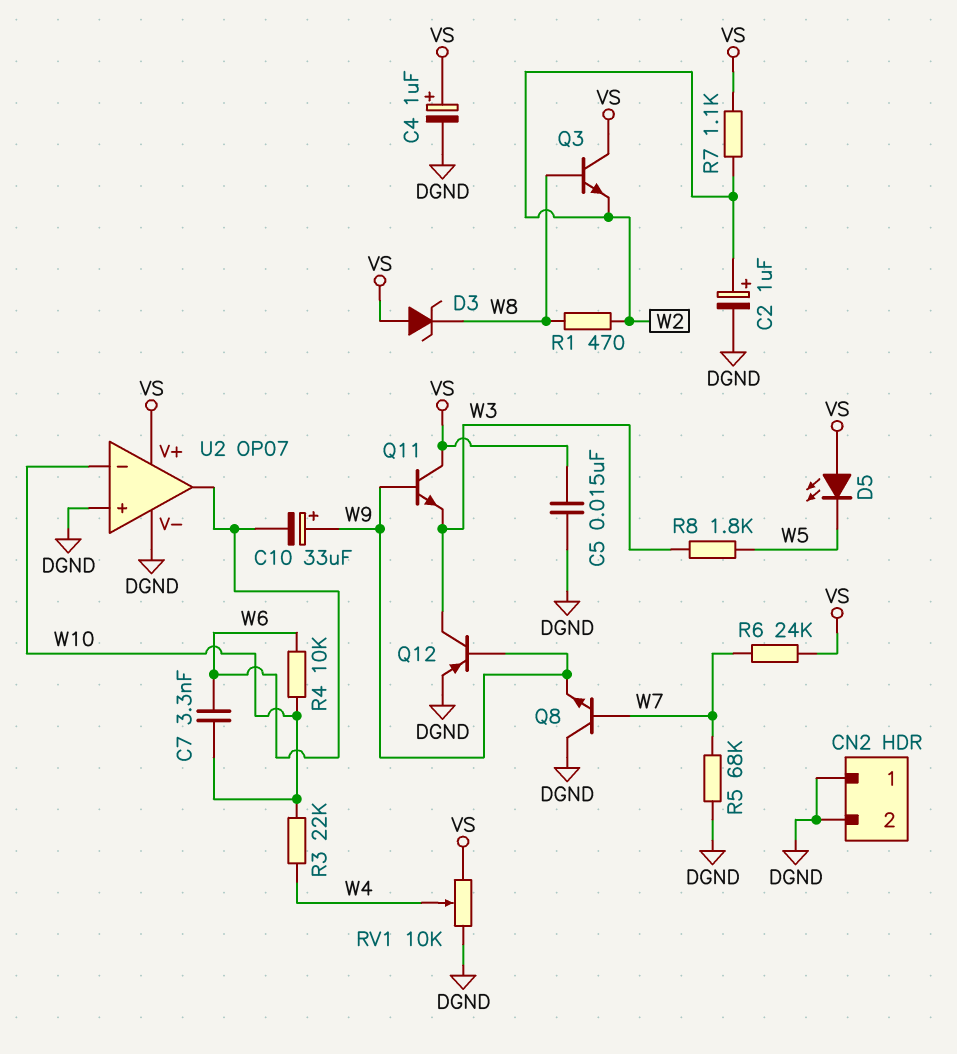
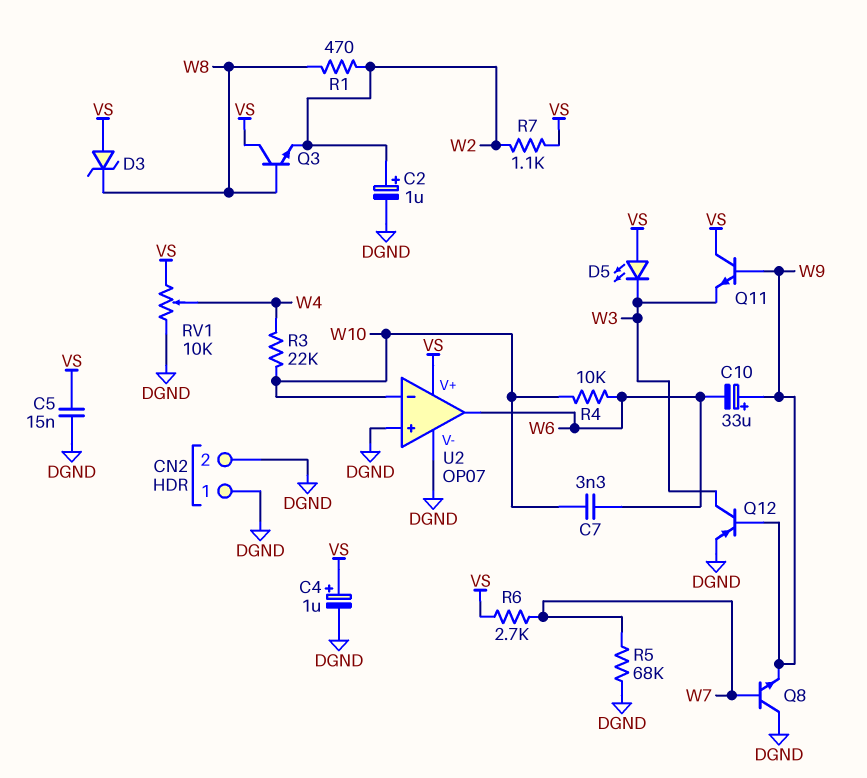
D5: LED (A VS, K W5) -> LED (A VS, K W3)
R6: 24k (VS, W7) -> 2.7k (VS, W7)
R8: 1.8k (W3, W5) -> none

